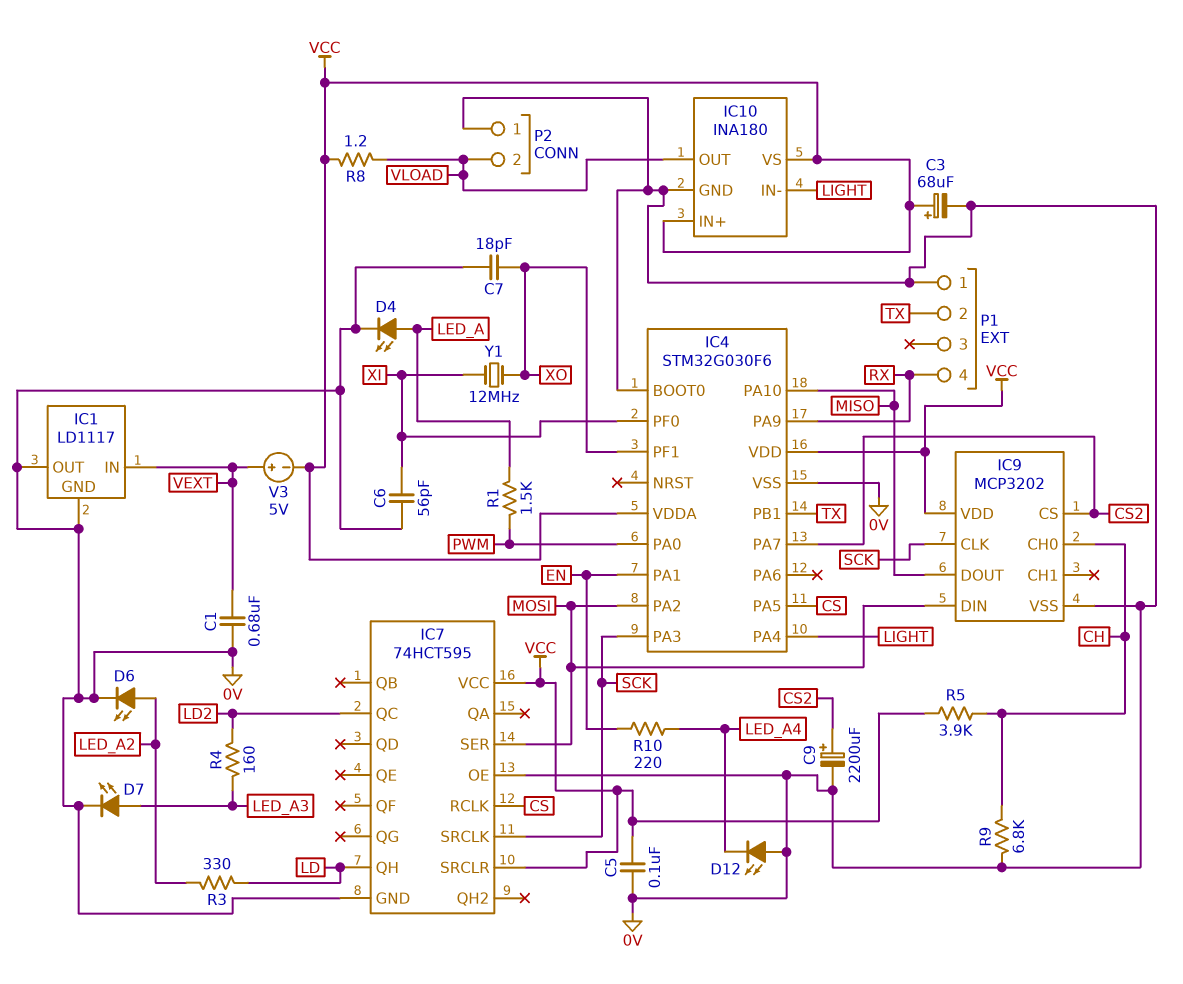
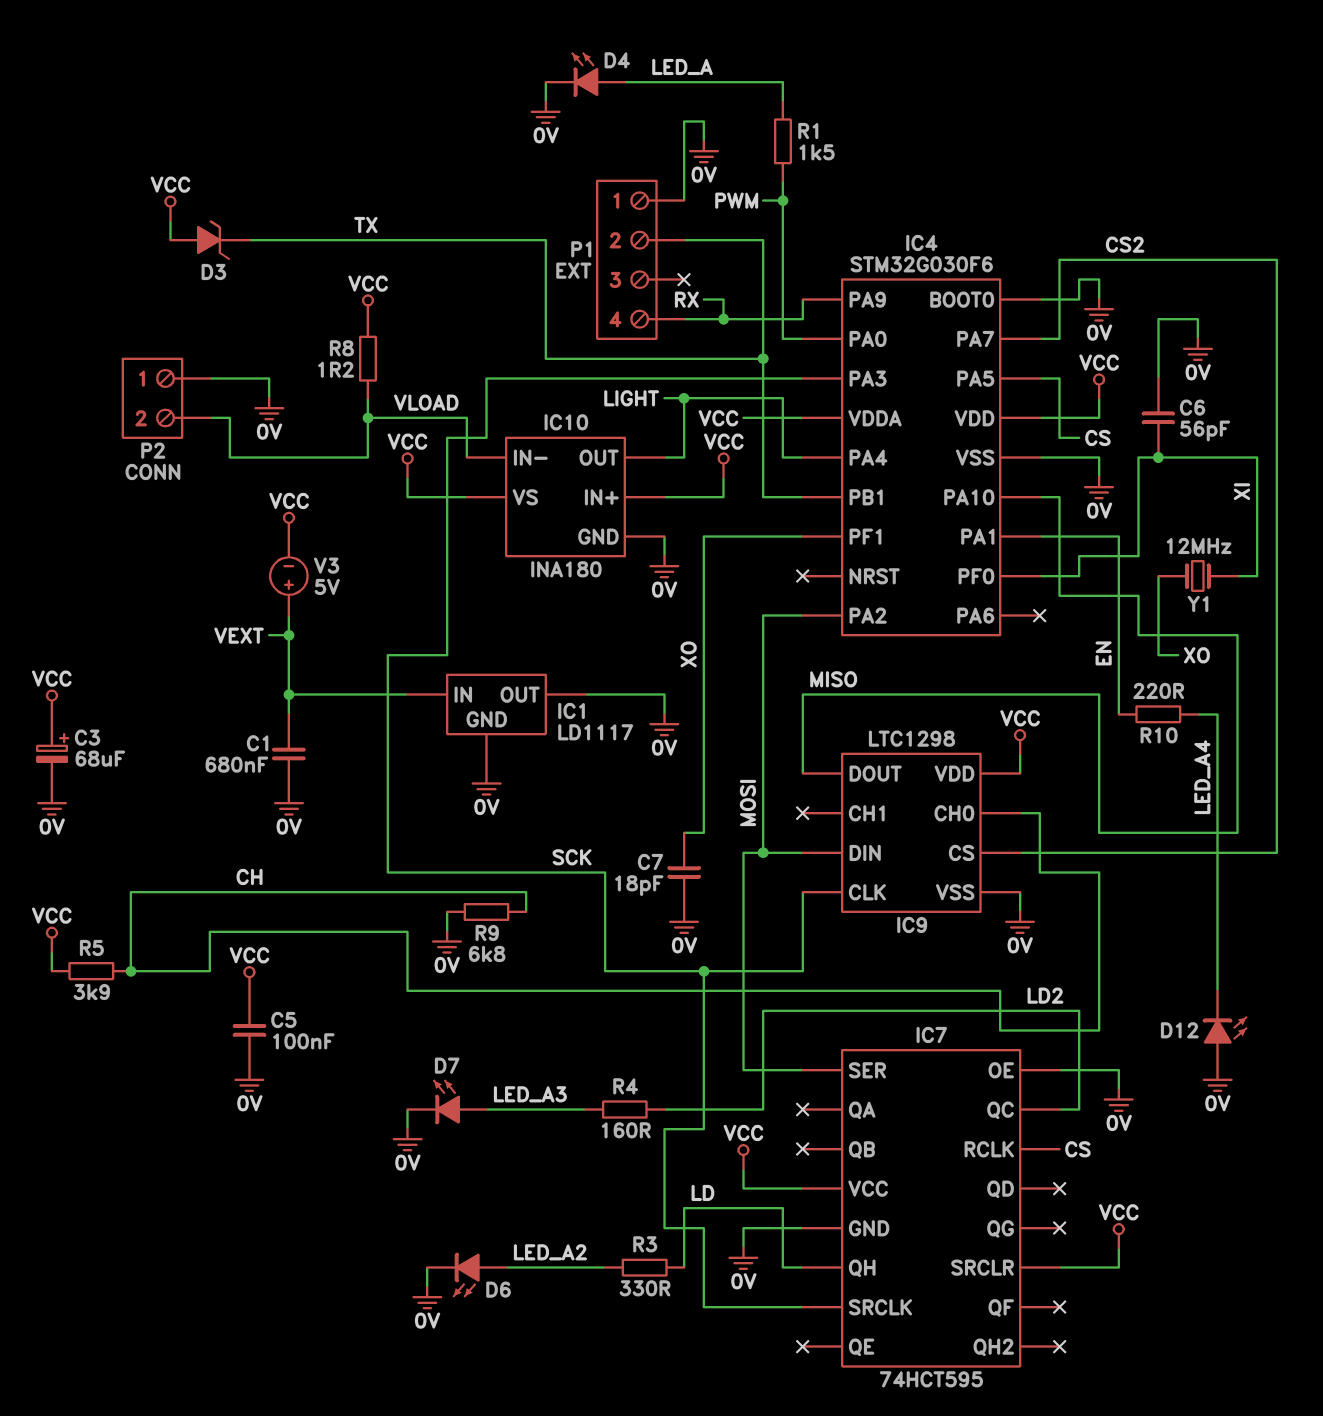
C9: 2200uF (plus CS2, minus 0V) -> none
D3: none -> zener (A VCC, K TX)
IC9: MCP3202 -> LTC1298
IC10 pin IN-: LIGHT -> VLOAD
IC10 pin OUT: VLOAD -> LIGHT

